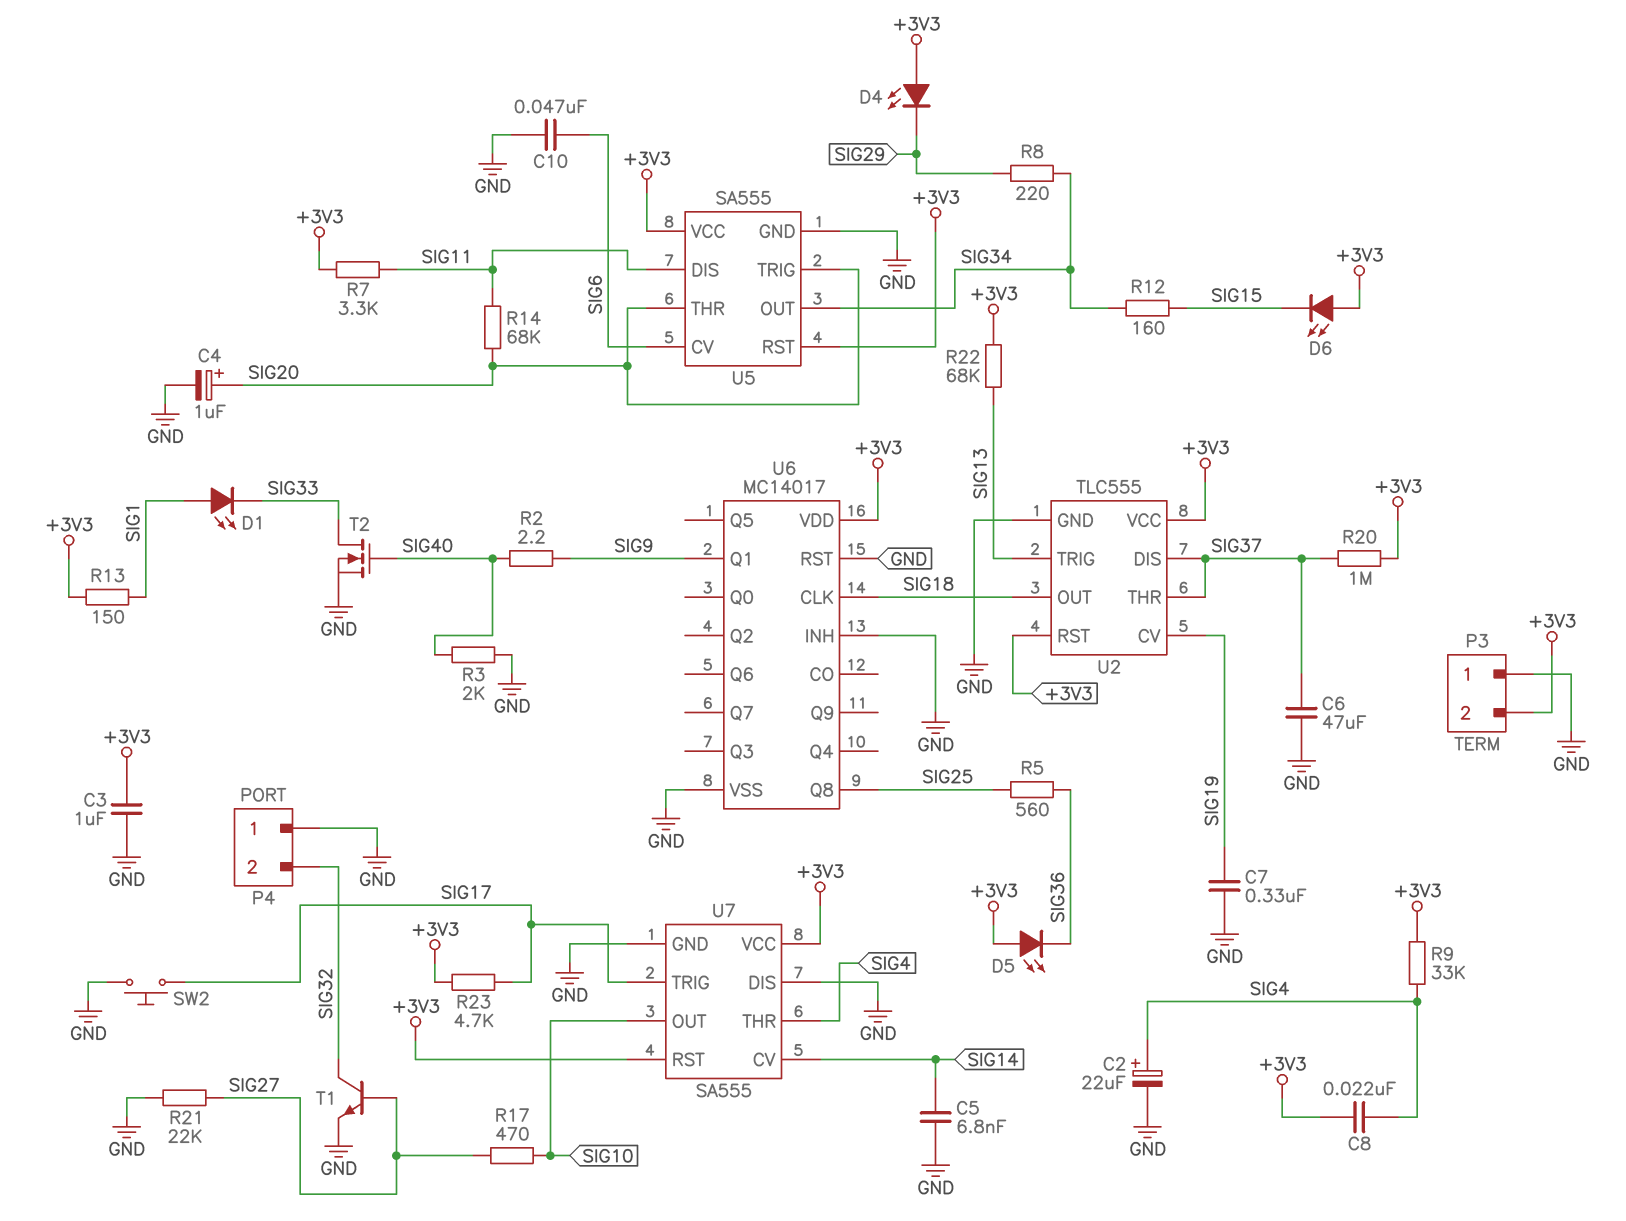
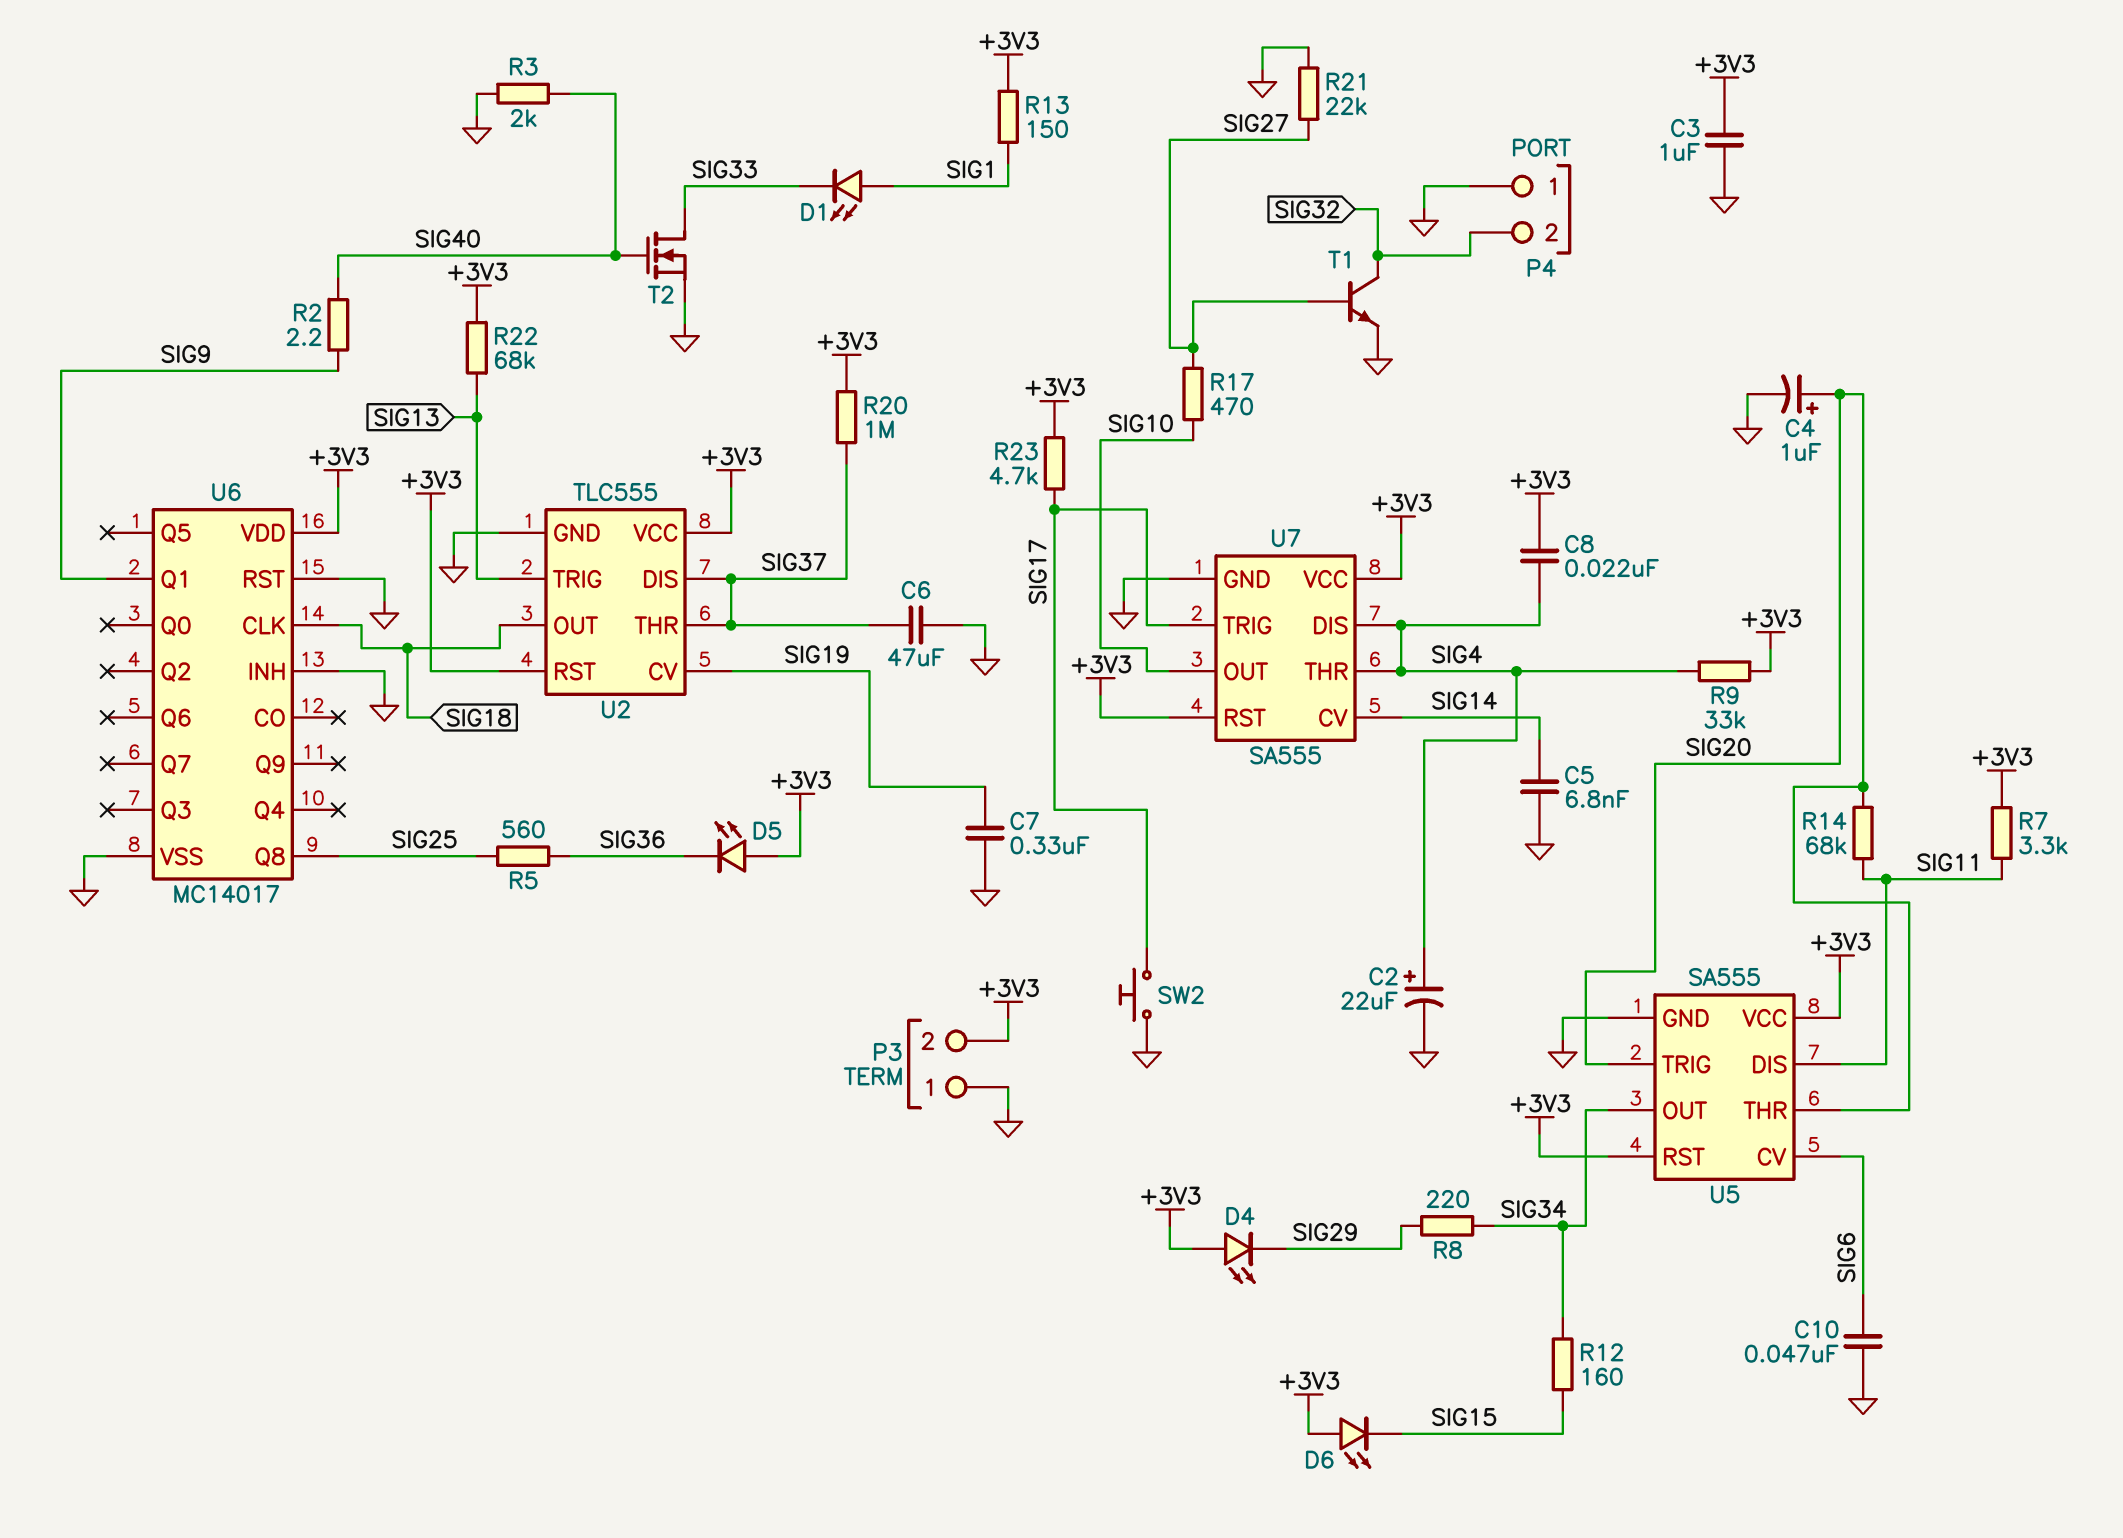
U7 pin DIS: GND -> SIG4

